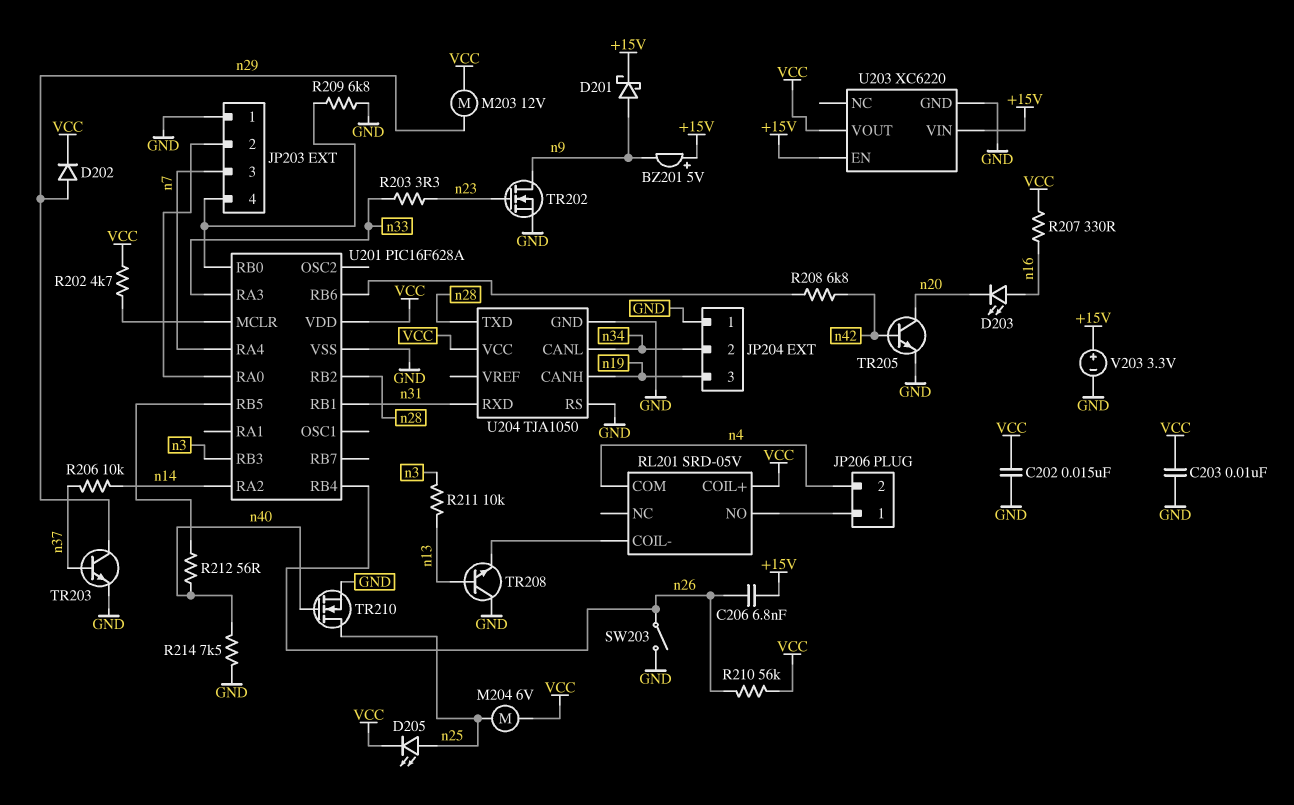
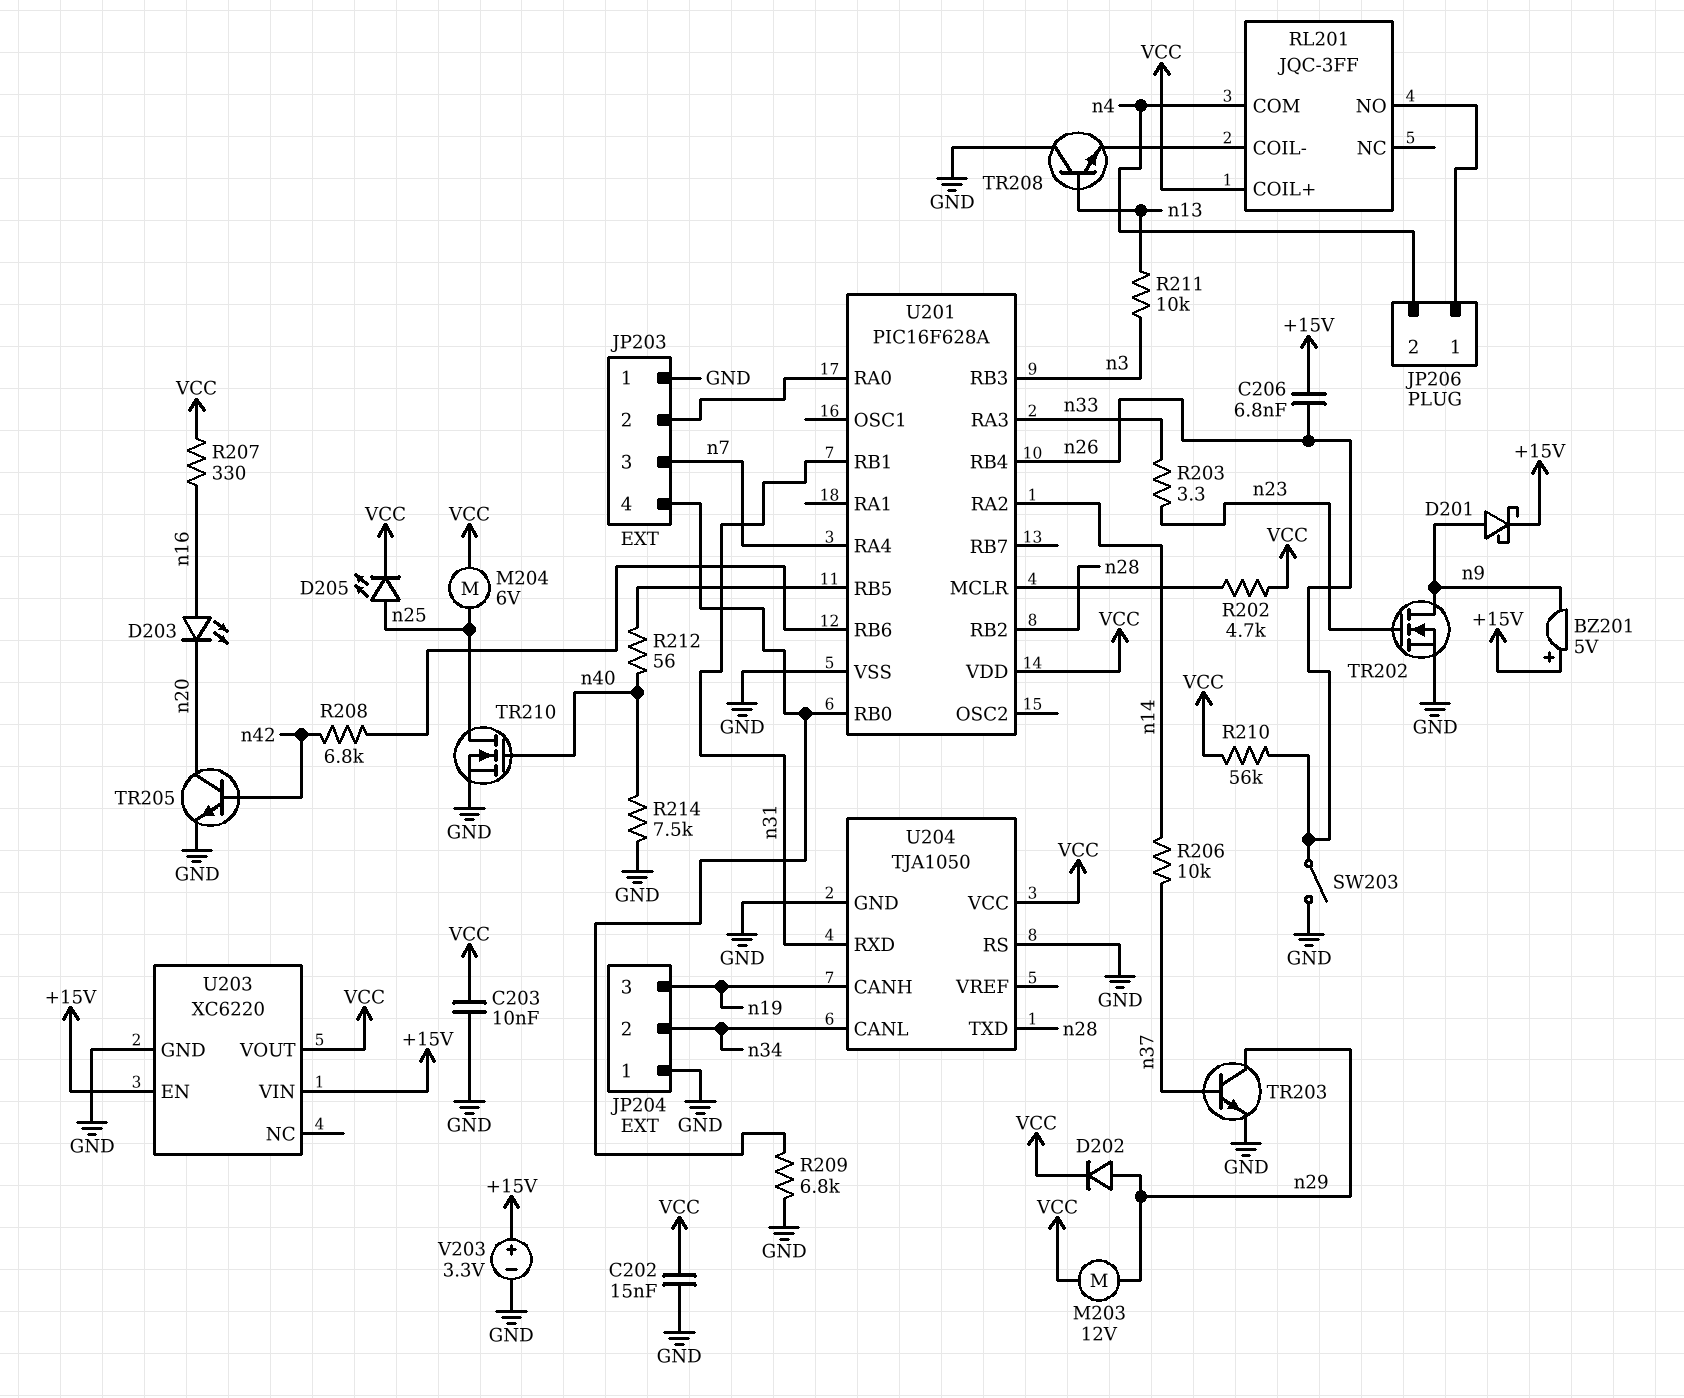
RL201: SRD-05V -> JQC-3FF

